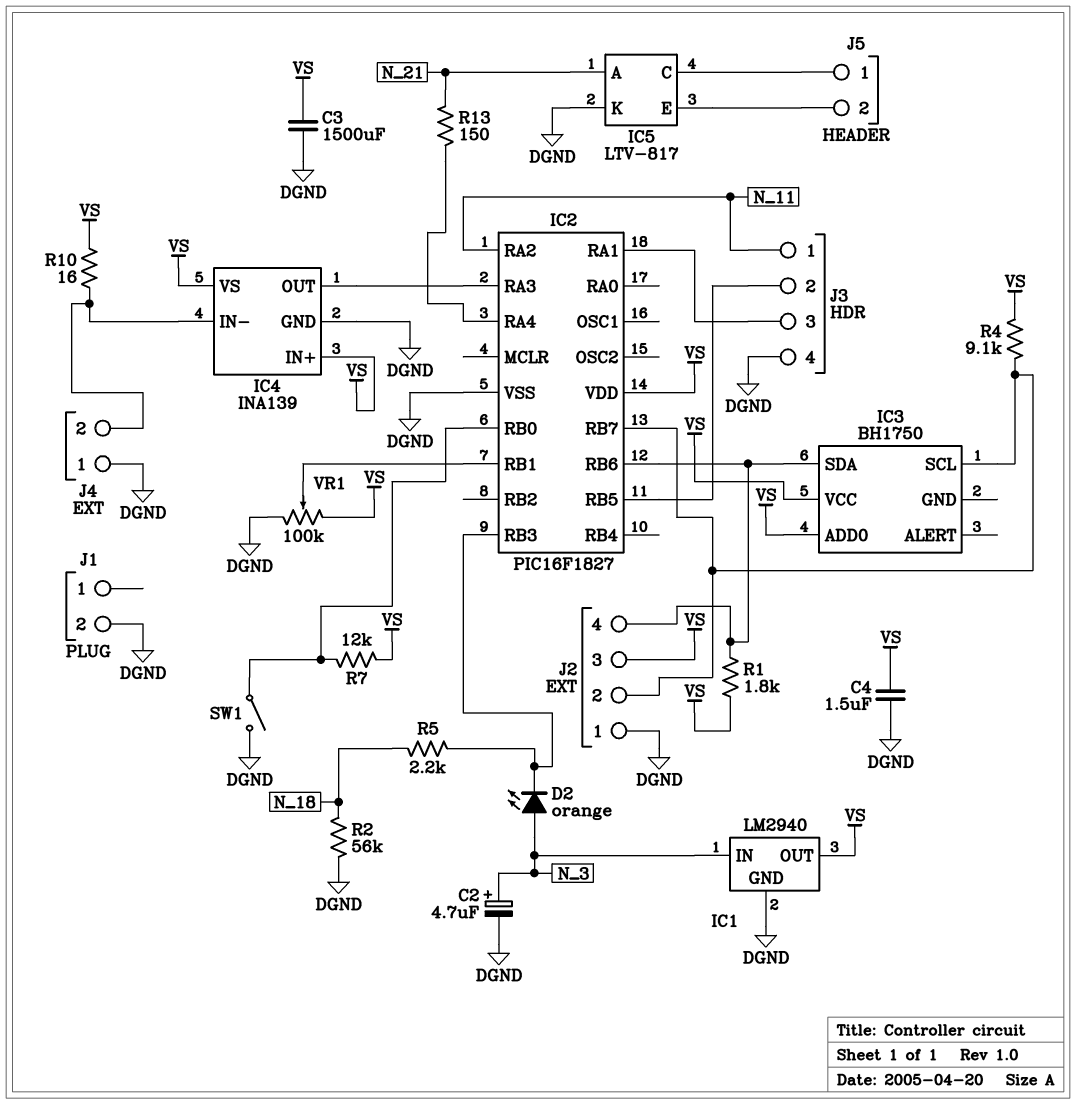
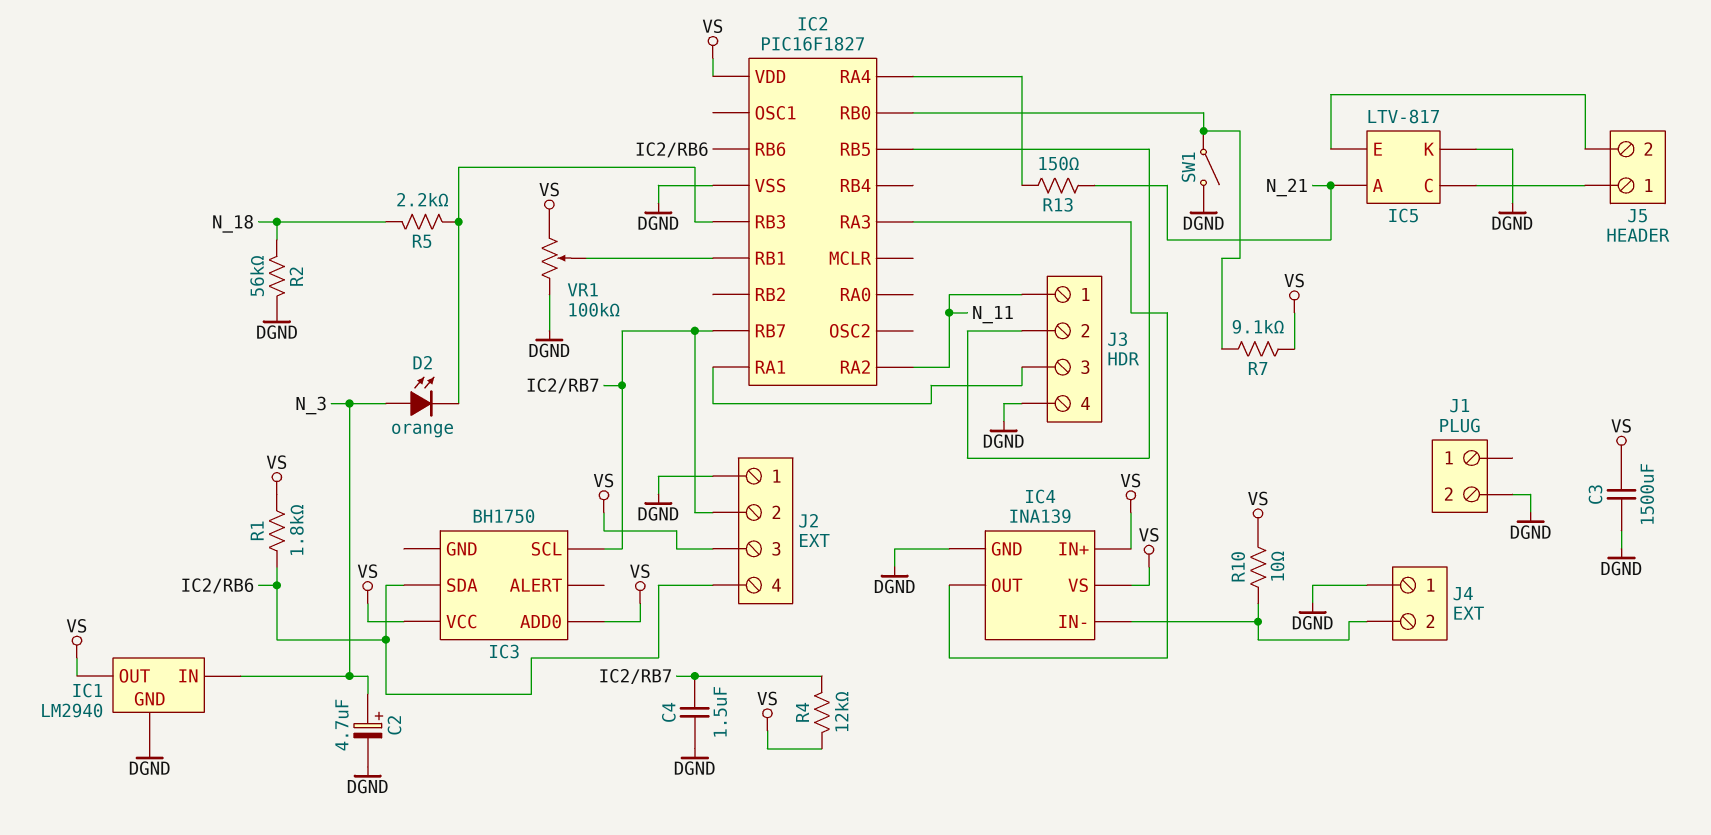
C4: 1.5uF (DGND, VS) -> 1.5uF (DGND, IC2/RB7)
R4: 9.1k (IC2/RB7, VS) -> 12k (IC2/RB7, VS)
R7: 12k (IC2/RB0, VS) -> 9.1k (IC2/RB0, VS)
R10: 16 (IC4/IN-, VS) -> 10 (IC4/IN-, VS)

